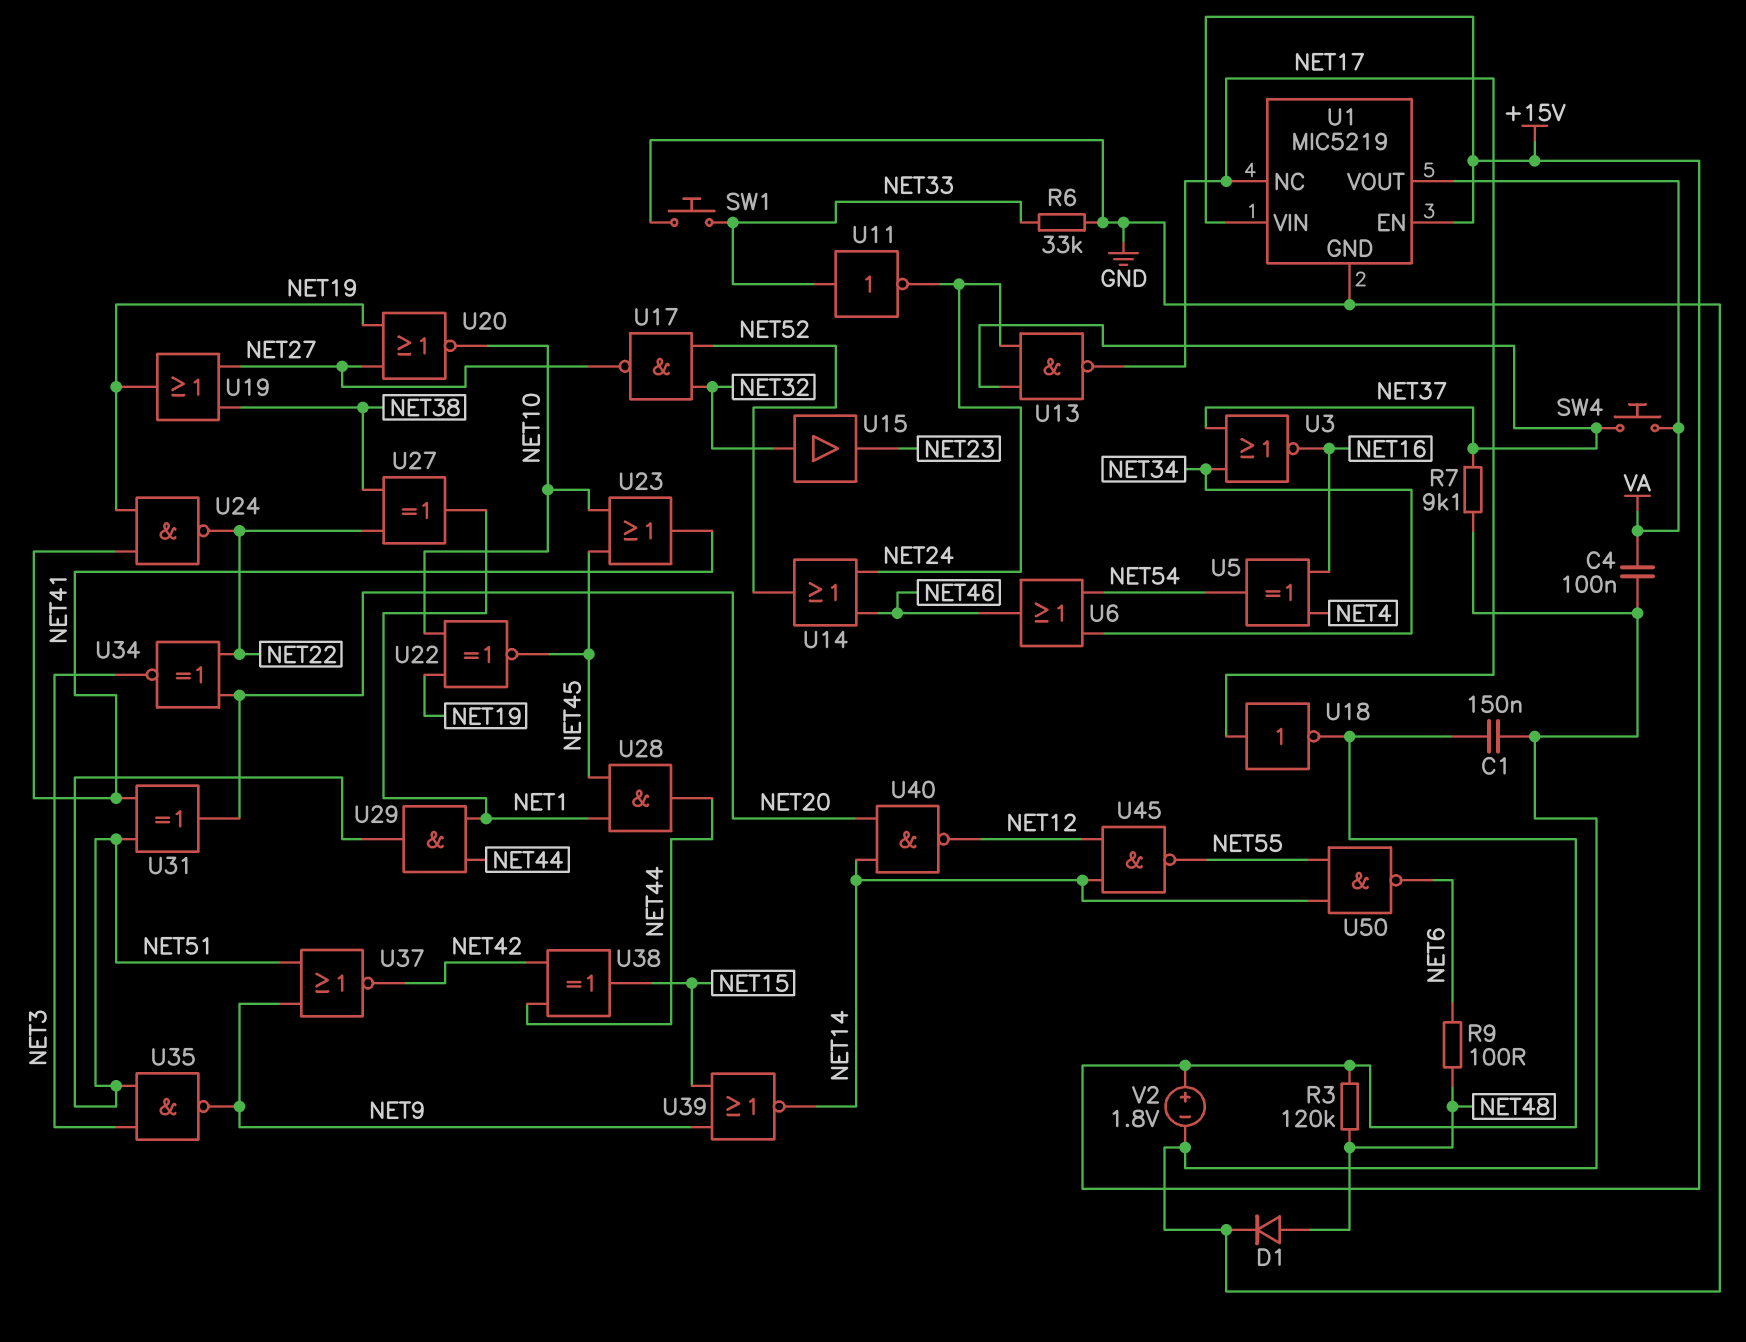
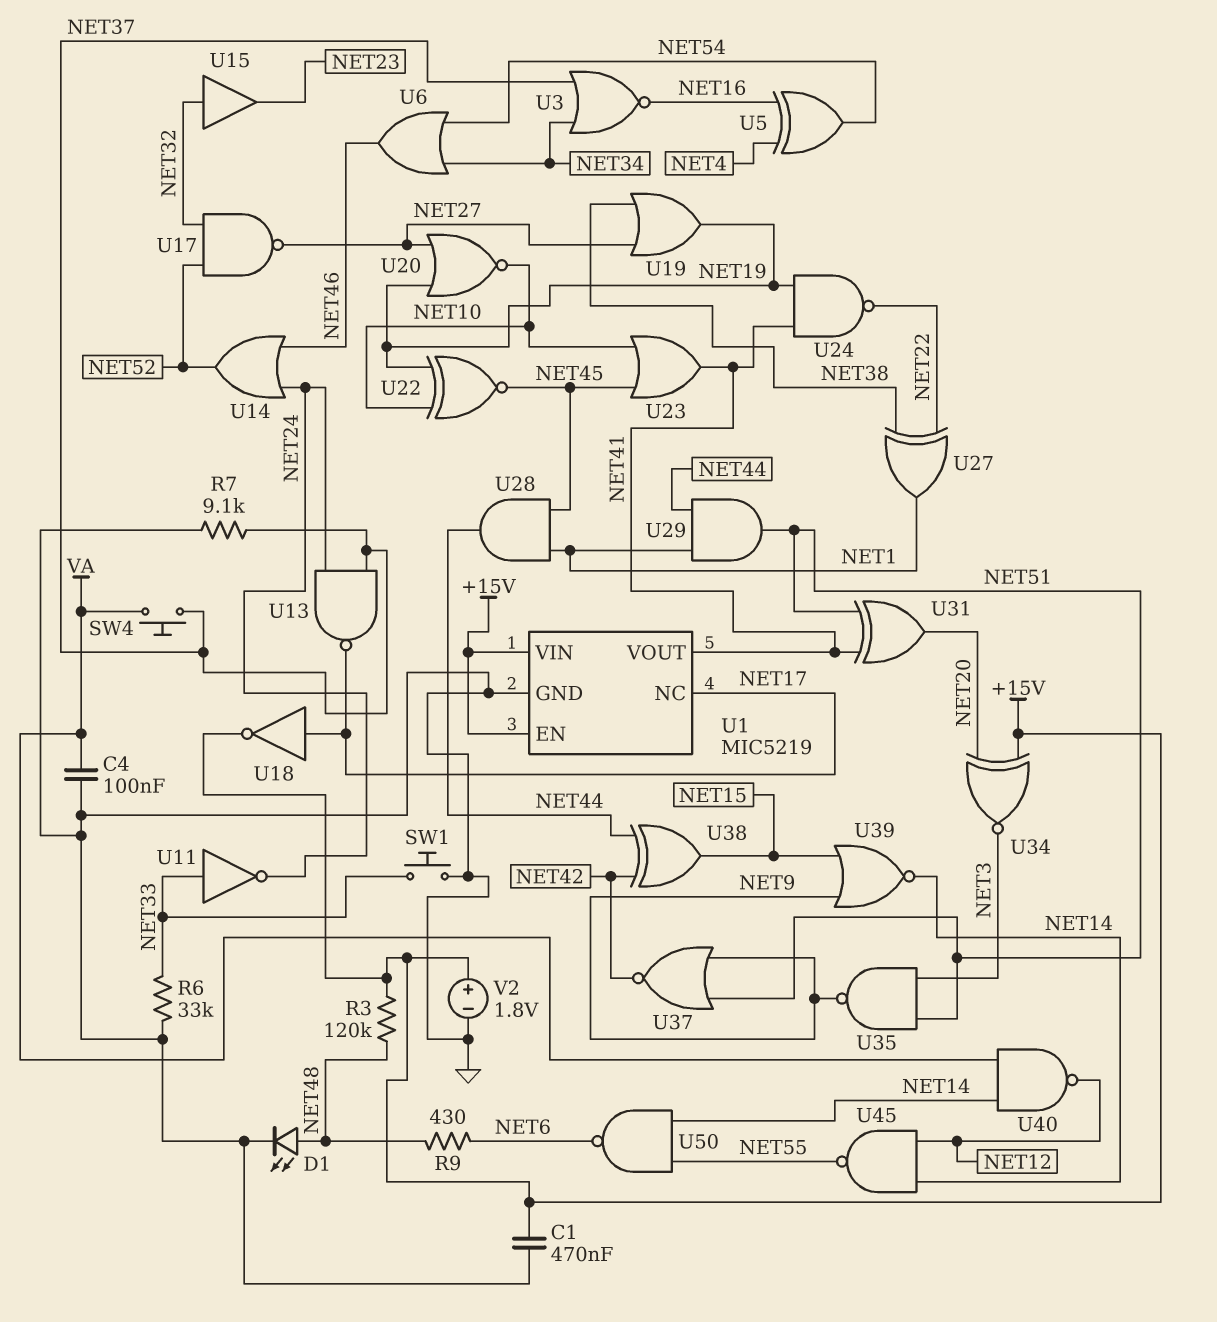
C1: 150nF (+15V, GND) -> 470nF (+15V, GND)
D1: diode (A NET48, K GND) -> LED (A NET48, K GND)
R9: 100 (NET6, NET48) -> 430 (NET6, NET48)
U1 pin VOUT: VA -> NET41
U34: XNOR (in NET20, in NET22, out NET3) -> XNOR (in +15V, in NET20, out NET3)
U40: NAND (in NET14, in NET20, out NET12) -> NAND (in NET14, in VA, out NET12)

